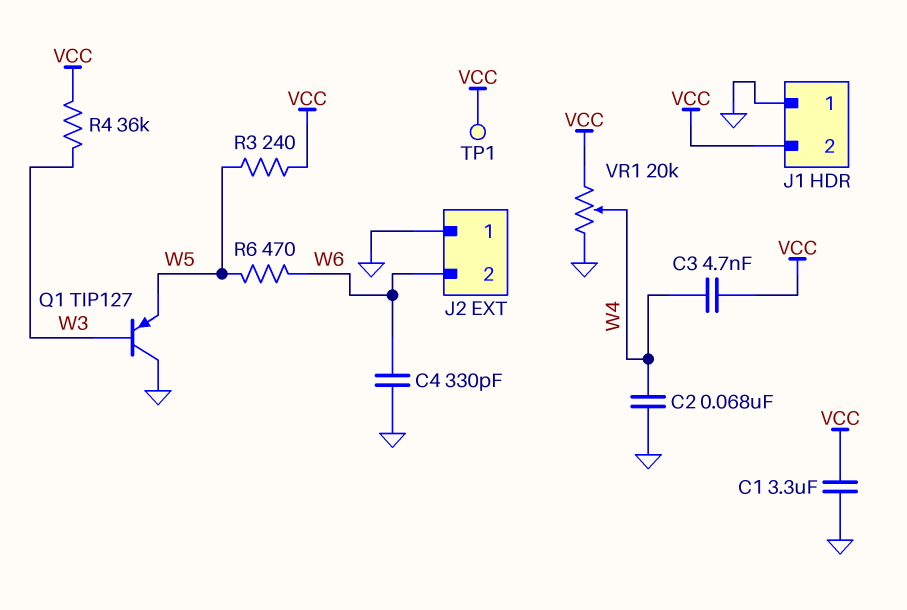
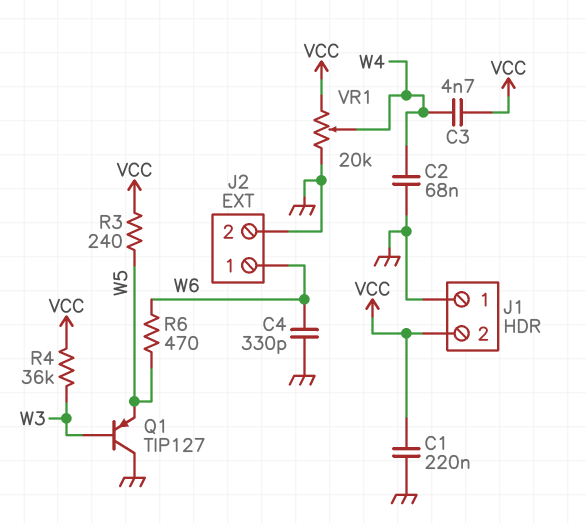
C1: 3.3uF (GND, VCC) -> 220nF (GND, VCC)
J2 pin 1: GND -> W6
J2 pin 2: W6 -> GND
TP1: test point (VCC) -> none

